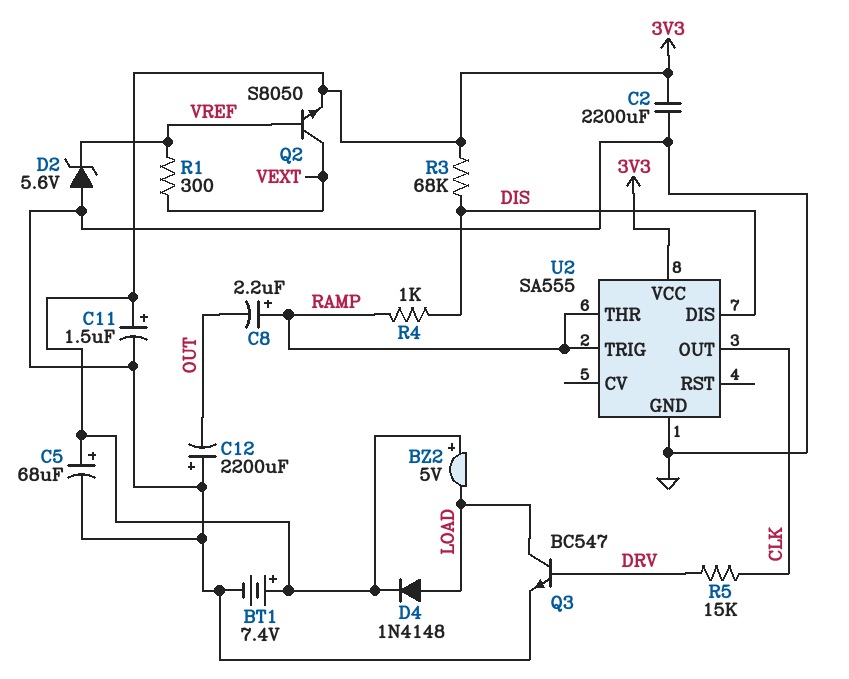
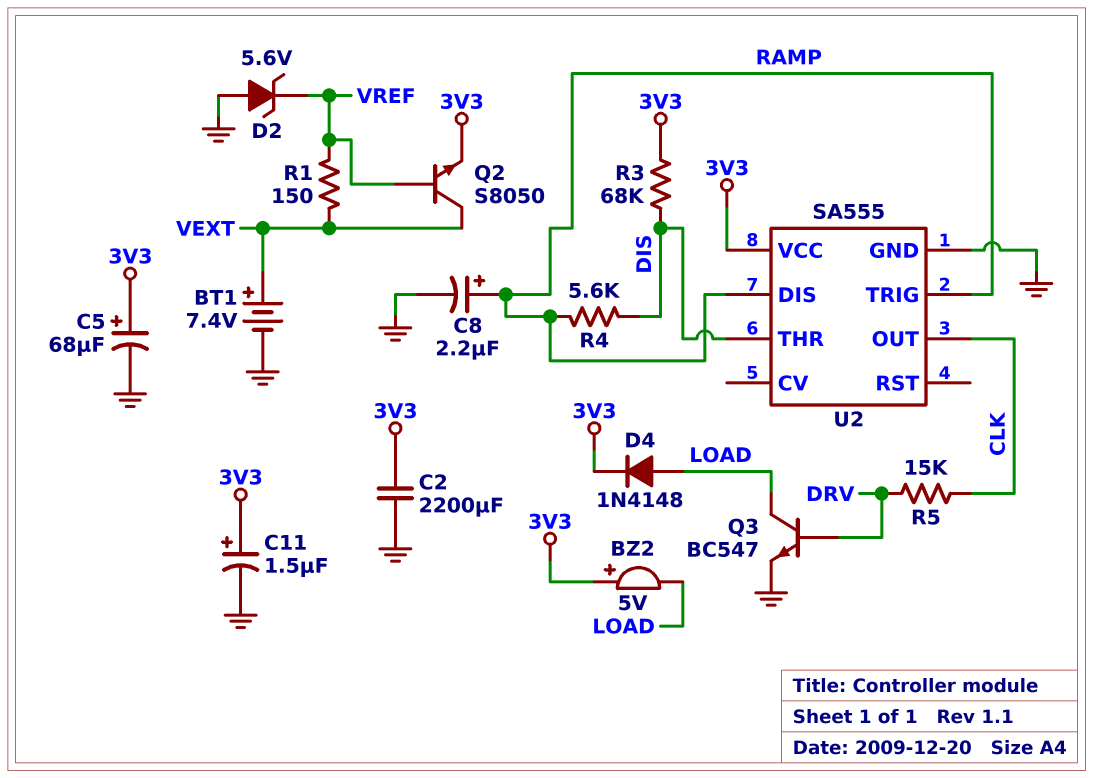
BT1: 7.4V (plus 3V3, minus GND) -> 7.4V (plus VEXT, minus GND)
C8: 2.2uF (plus RAMP, minus OUT) -> 2.2uF (plus RAMP, minus GND)
C12: 2200uF (plus GND, minus OUT) -> none
R1: 300 (VEXT, VREF) -> 150 (VEXT, VREF)
R4: 1k (DIS, RAMP) -> 5.6k (DIS, RAMP)
U2 pin DIS: DIS -> RAMP
U2 pin THR: RAMP -> DIS

